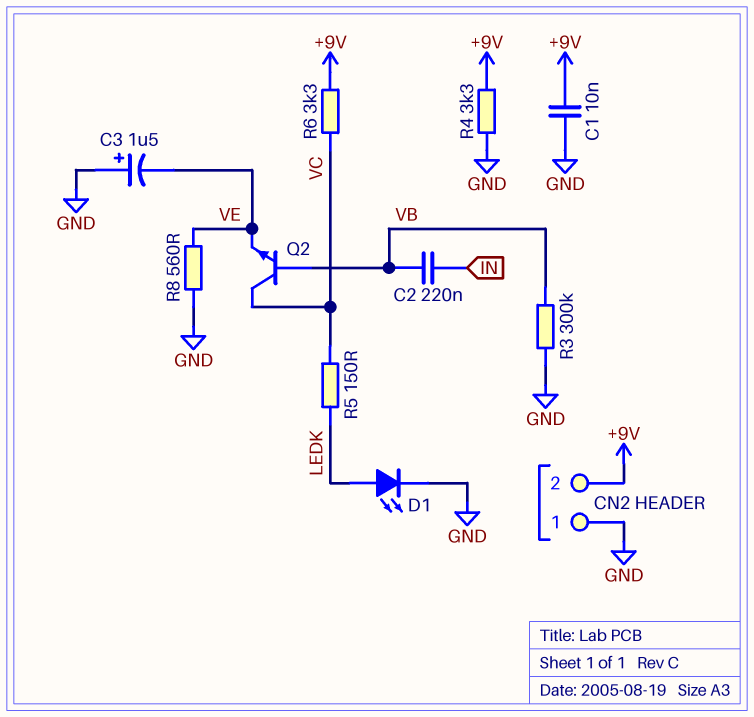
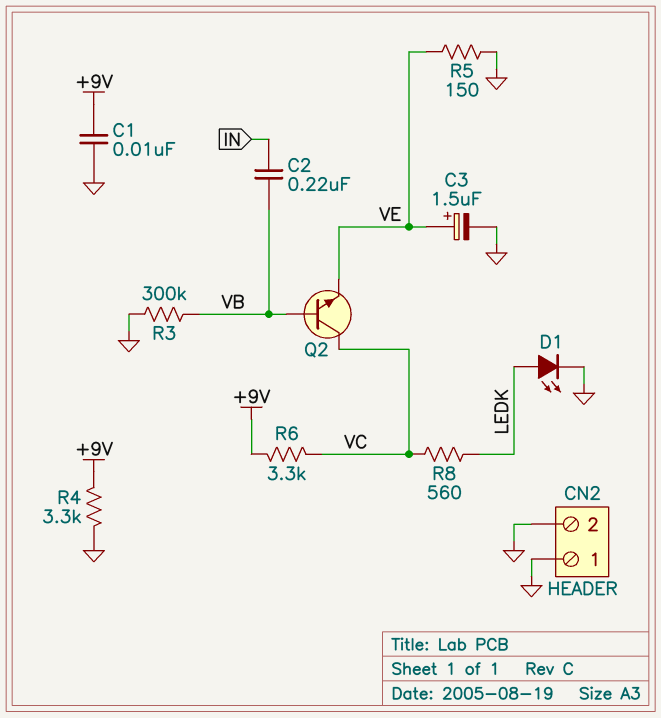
C3: 1.5uF (plus GND, minus VE) -> 1.5uF (plus VE, minus GND)
CN2 pin 2: +9V -> GND
R5: 150 (LEDK, VC) -> 150 (GND, VE)
R8: 560 (GND, VE) -> 560 (LEDK, VC)

